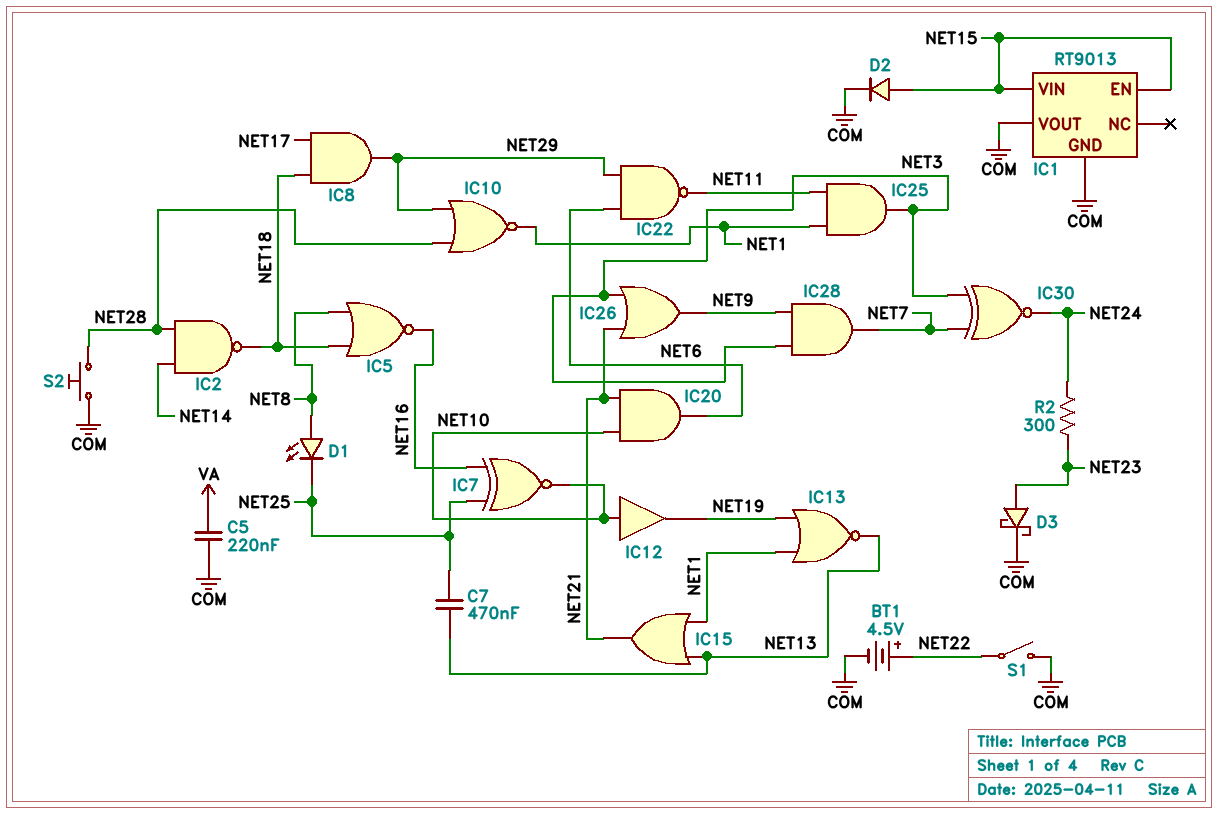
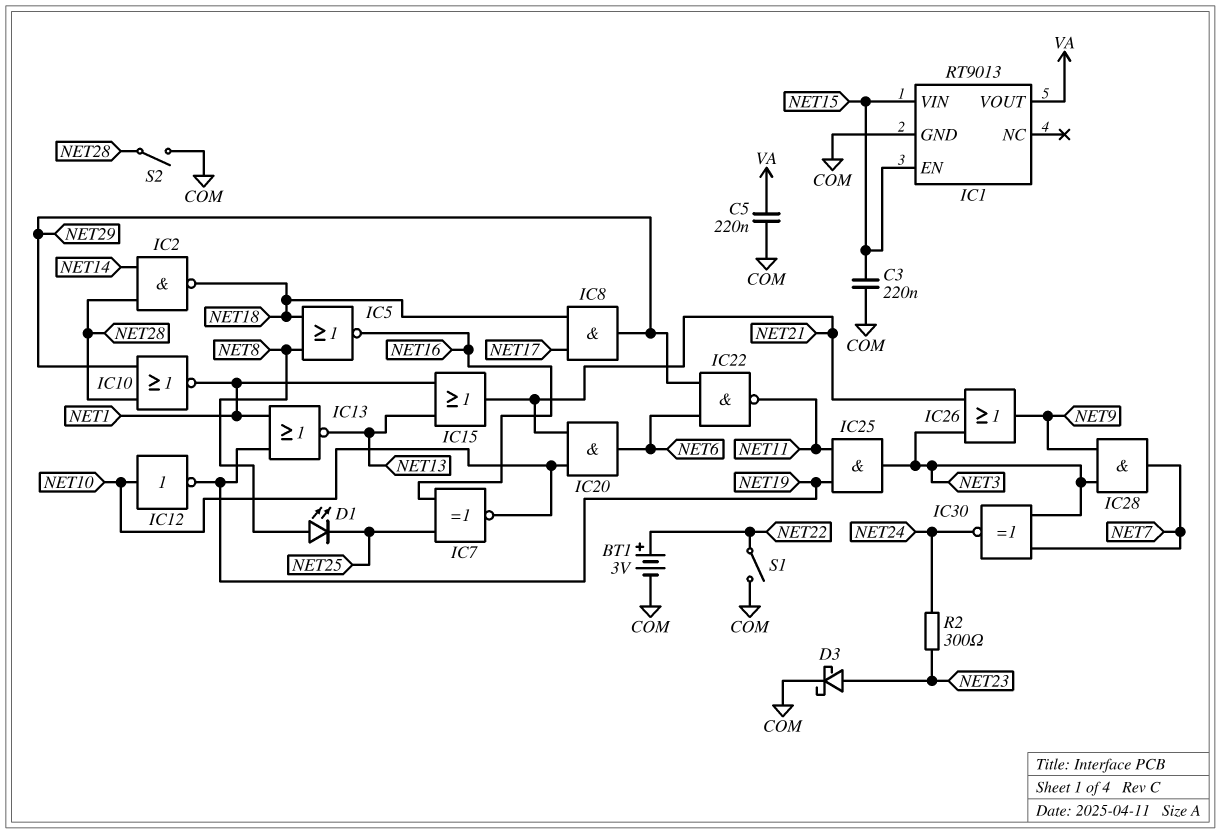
BT1: 4.5V (plus NET22, minus COM) -> 3V (plus NET22, minus COM)
C3: none -> 220nF (COM, NET15)
C7: 470nF (NET13, NET25) -> none
D2: diode (A NET15, K COM) -> none
IC1 pin VOUT: COM -> VA
IC12: buffer (in NET10, out NET19) -> NOT (in NET10, out NET19)
IC25: AND (in NET1, in NET11, out NET3) -> AND (in NET11, in NET19, out NET3)
S2: button (COM, NET28) -> switch (COM, NET28)

